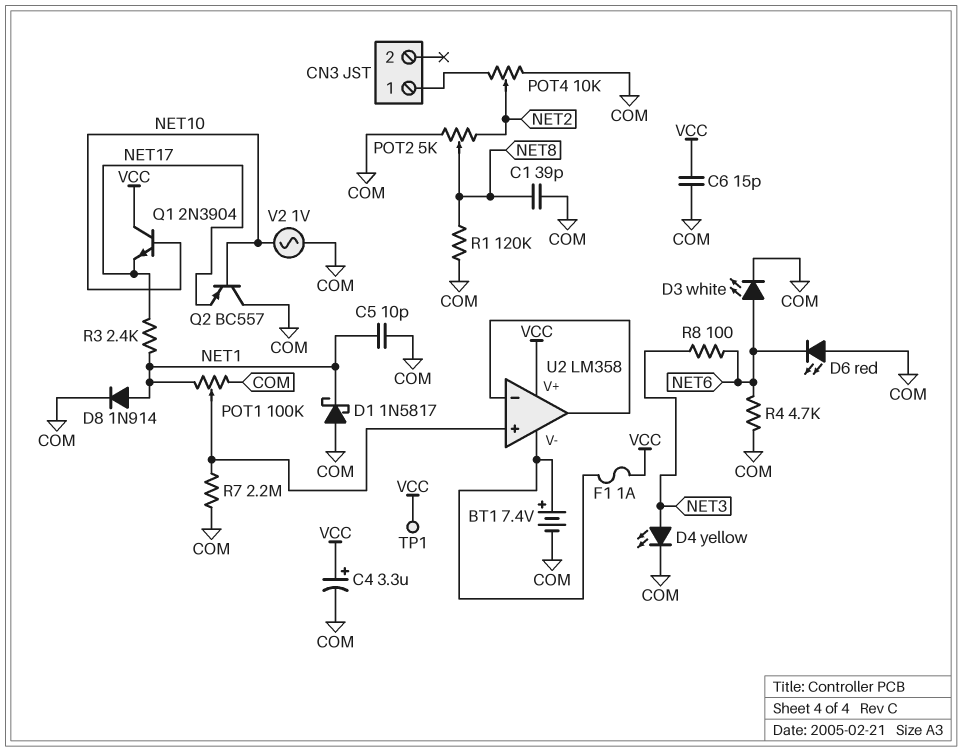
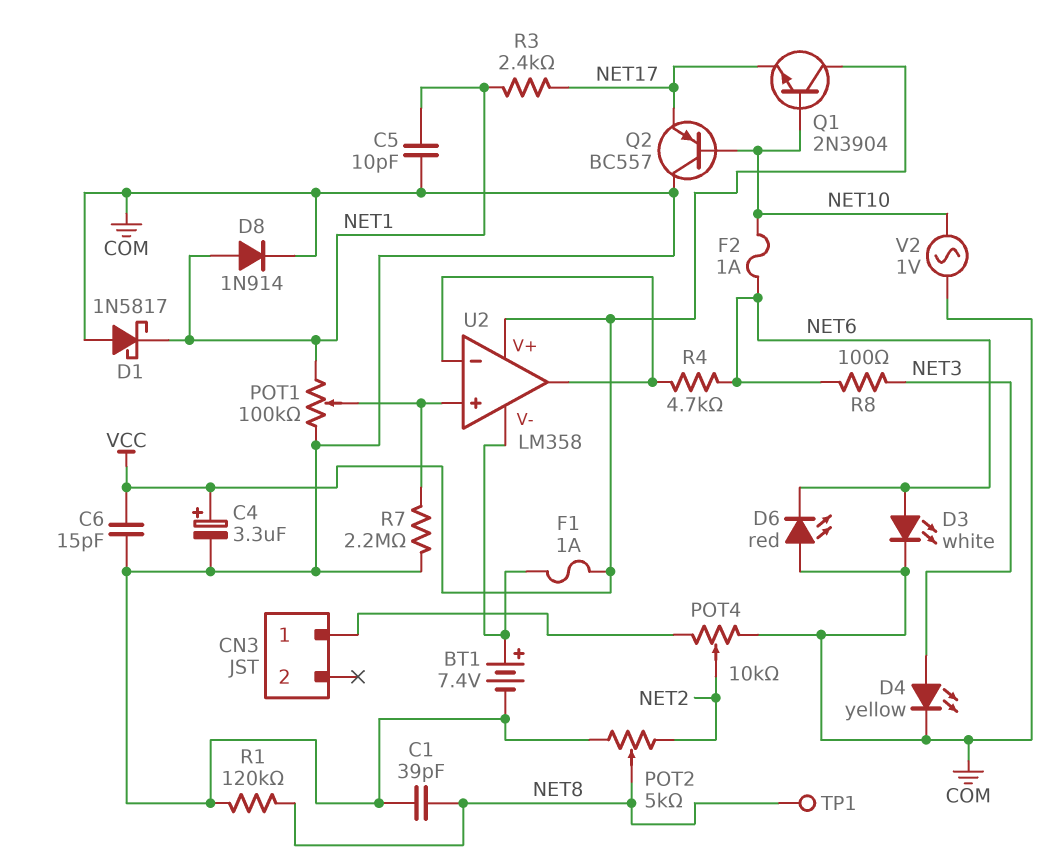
F2: none -> 1A (NET6, NET10)
R4: 4.7k (COM, NET6) -> 4.7k (NET6, U2/in-)
TP1: test point (VCC) -> test point (NET8)

